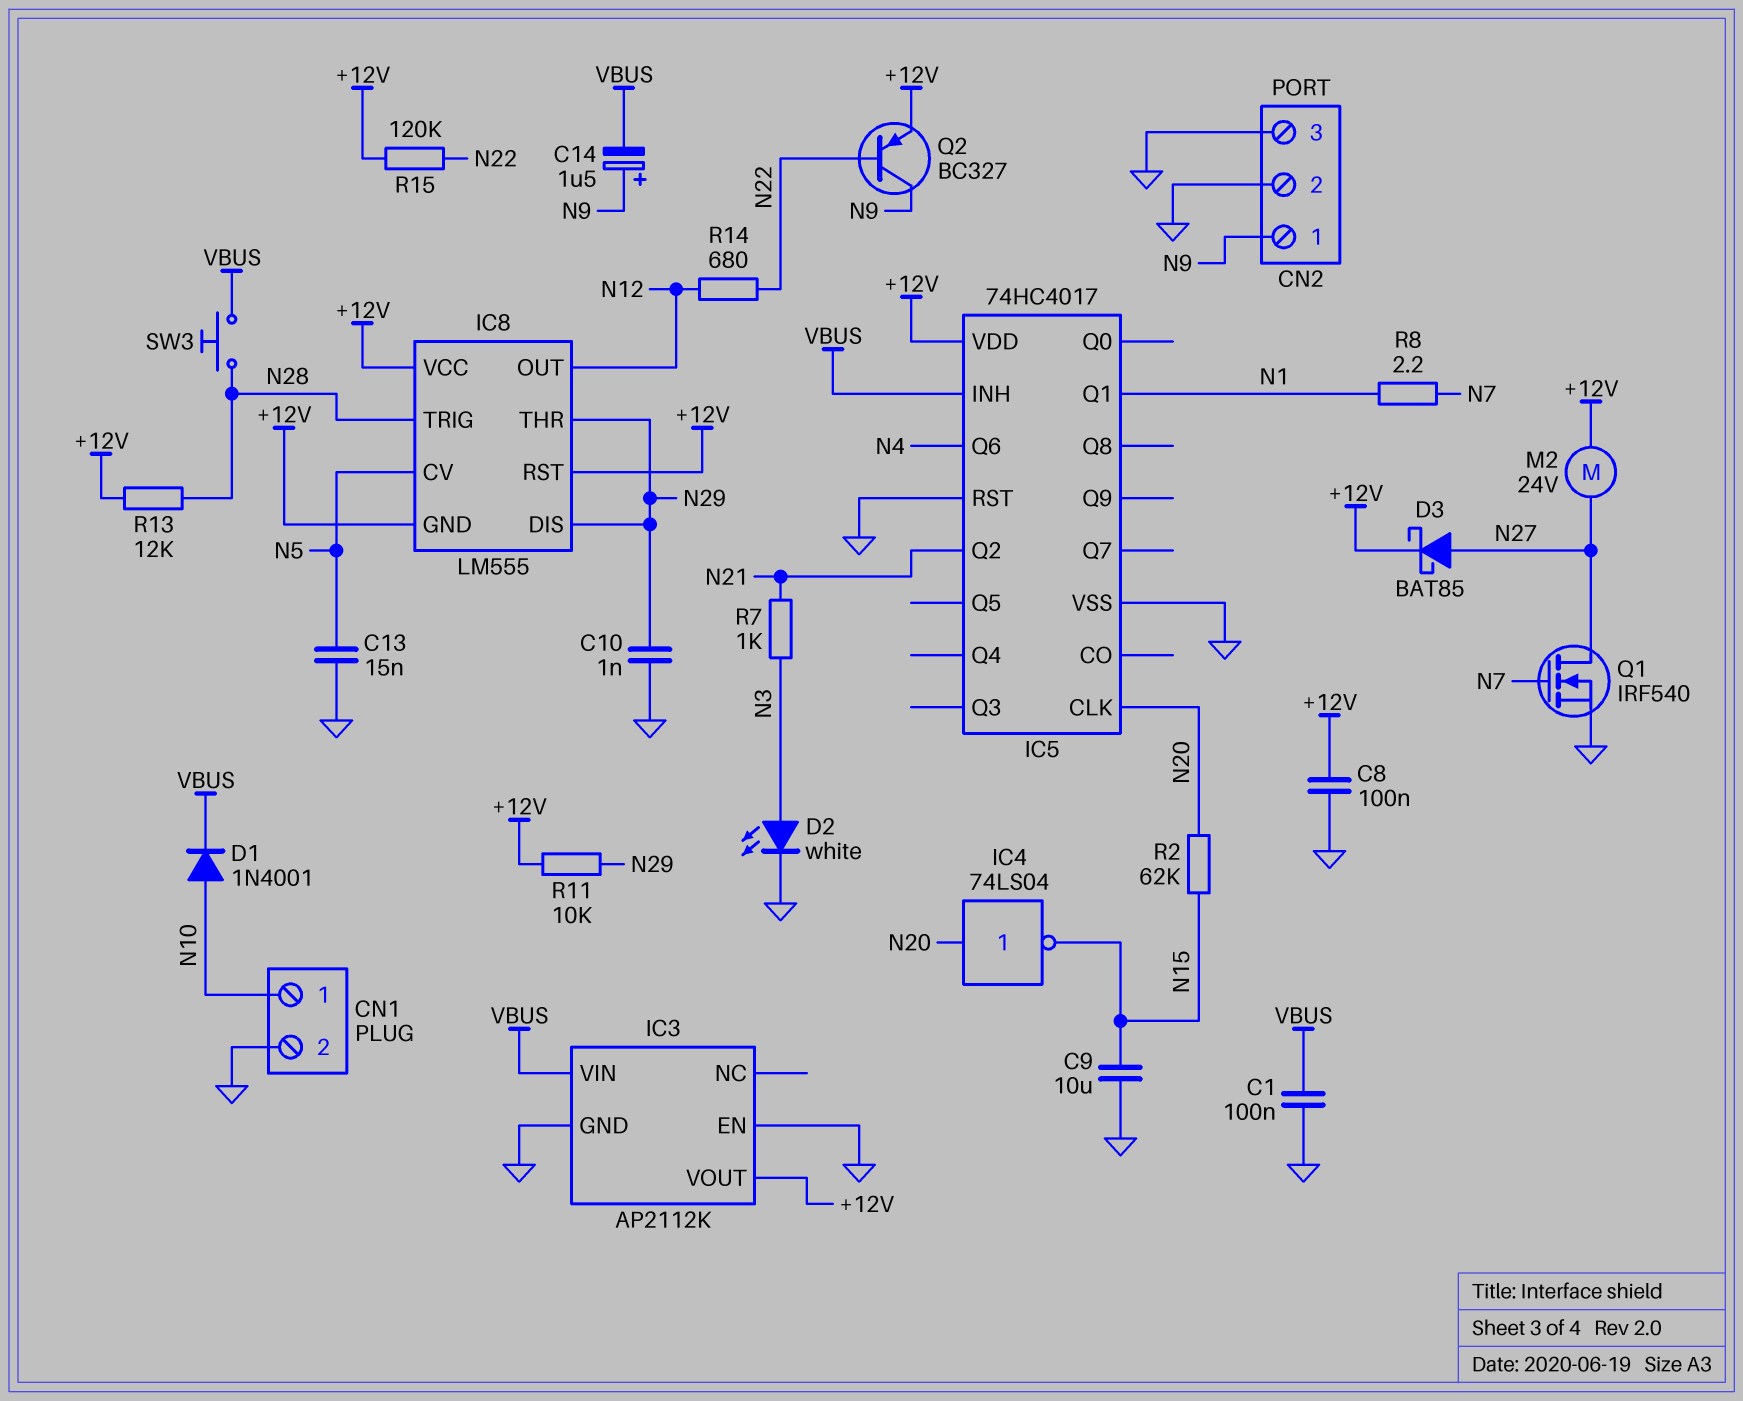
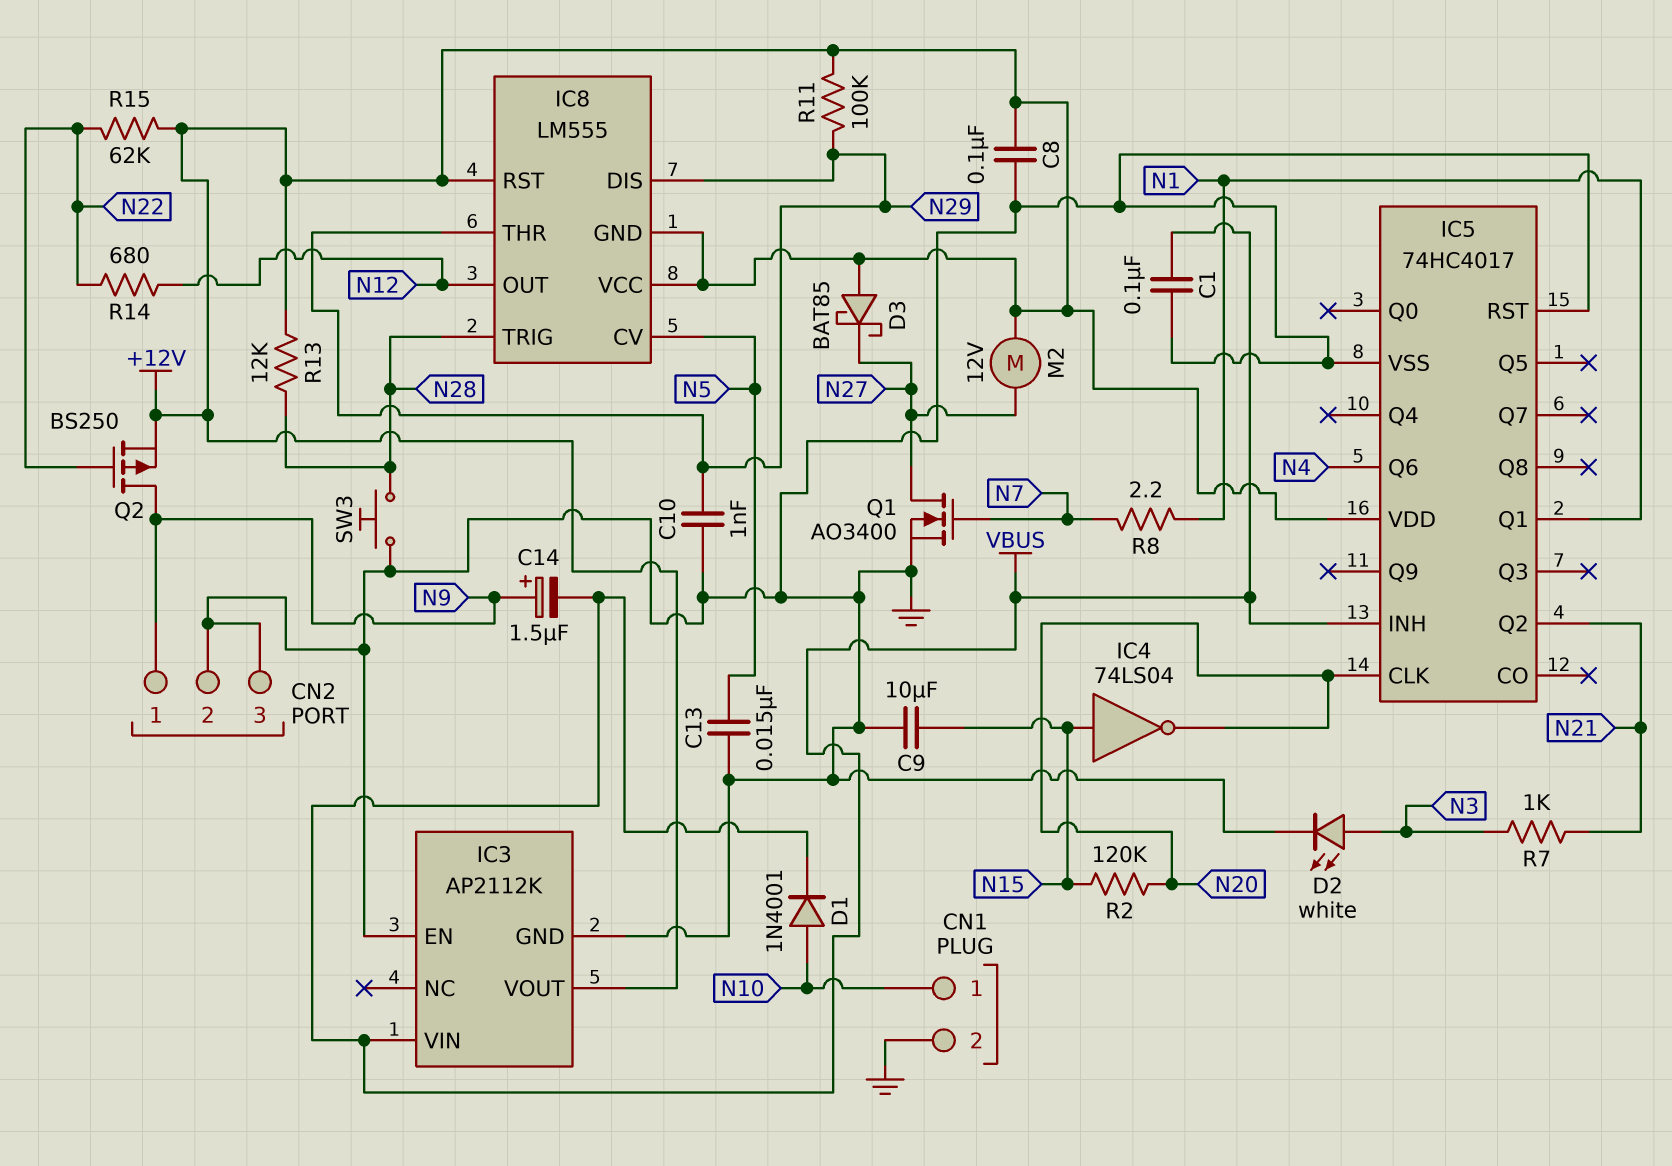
D3: schottky BAT85 (A N27, K +12V) -> schottky BAT85 (A +12V, K N27)
IC4: NOT 74LS04 (in N20, out N15) -> NOT 74LS04 (in N15, out N20)
M2: motor 24V (+12V, N27) -> motor 12V (+12V, N27)
Q1: NMOS IRF540 (G N7, D N27, S GND) -> NMOS AO3400 (G N7, D N27, S GND)
Q2: PNP BC327 (B N22, C N9, E +12V) -> PMOS BS250 (G N22, D N9, S +12V)
R2: 62k (N15, N20) -> 120k (N15, N20)
R11: 10k (+12V, N29) -> 100k (+12V, N29)
R15: 120k (+12V, N22) -> 62k (+12V, N22)
SW3: button (N28, VBUS) -> button (GND, N28)

